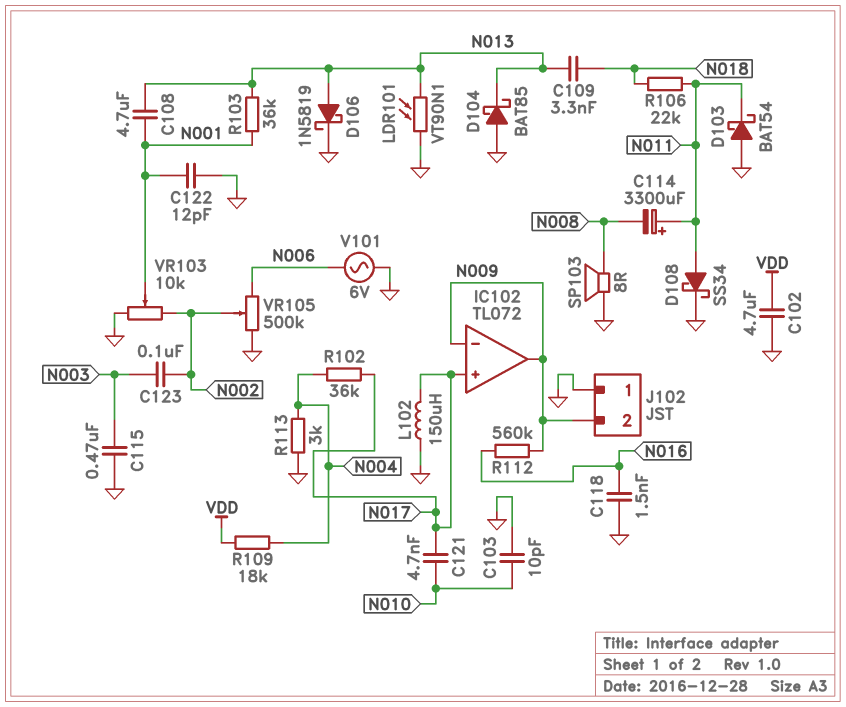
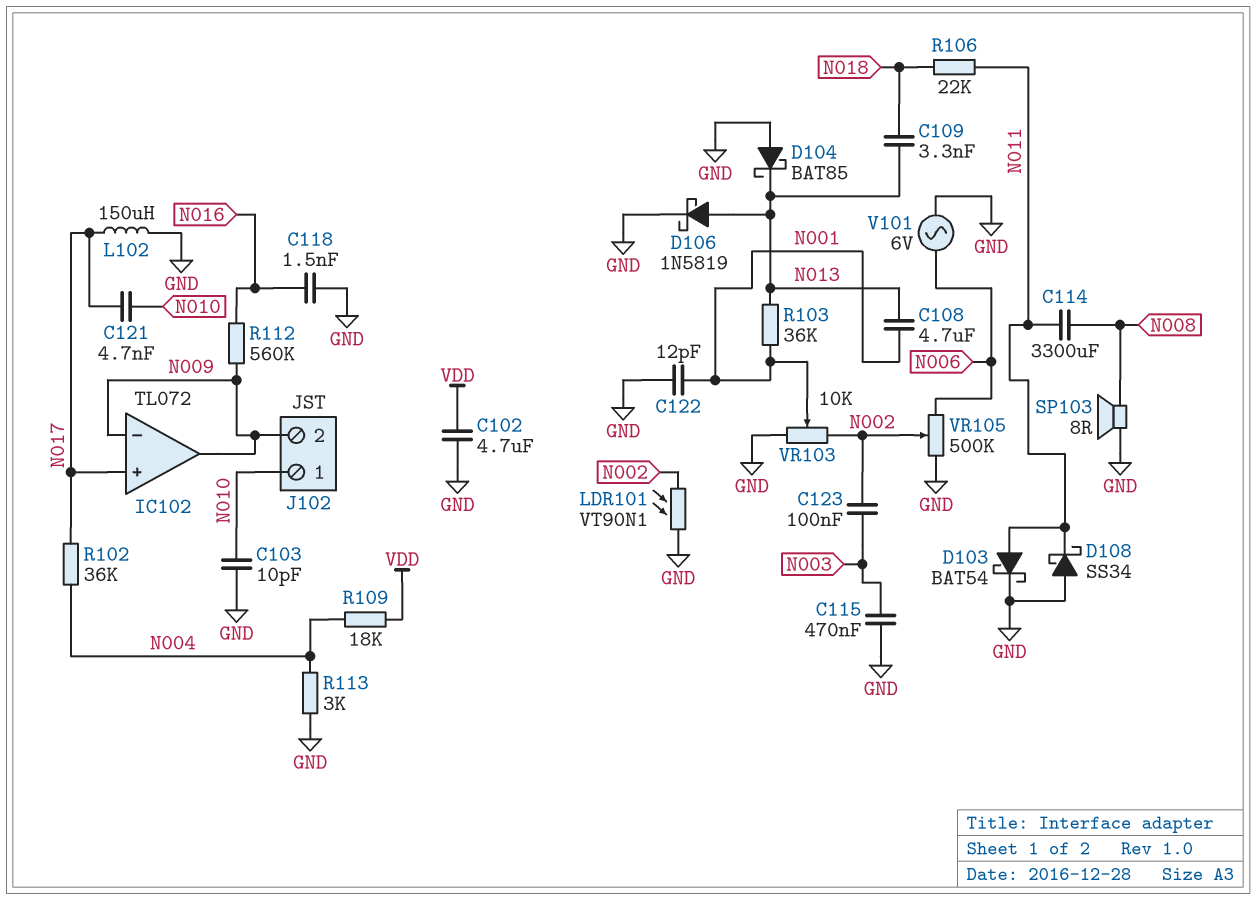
C114: 3300uF (plus N011, minus N008) -> 3300uF (N008, N011)
D103: schottky BAT54 (A GND, K N011) -> schottky BAT54 (A N011, K GND)
D108: schottky SS34 (A N011, K GND) -> schottky SS34 (A GND, K N011)
J102 pin 1: GND -> N010
LDR101: VT90N1 (GND, N013) -> VT90N1 (GND, N002)

